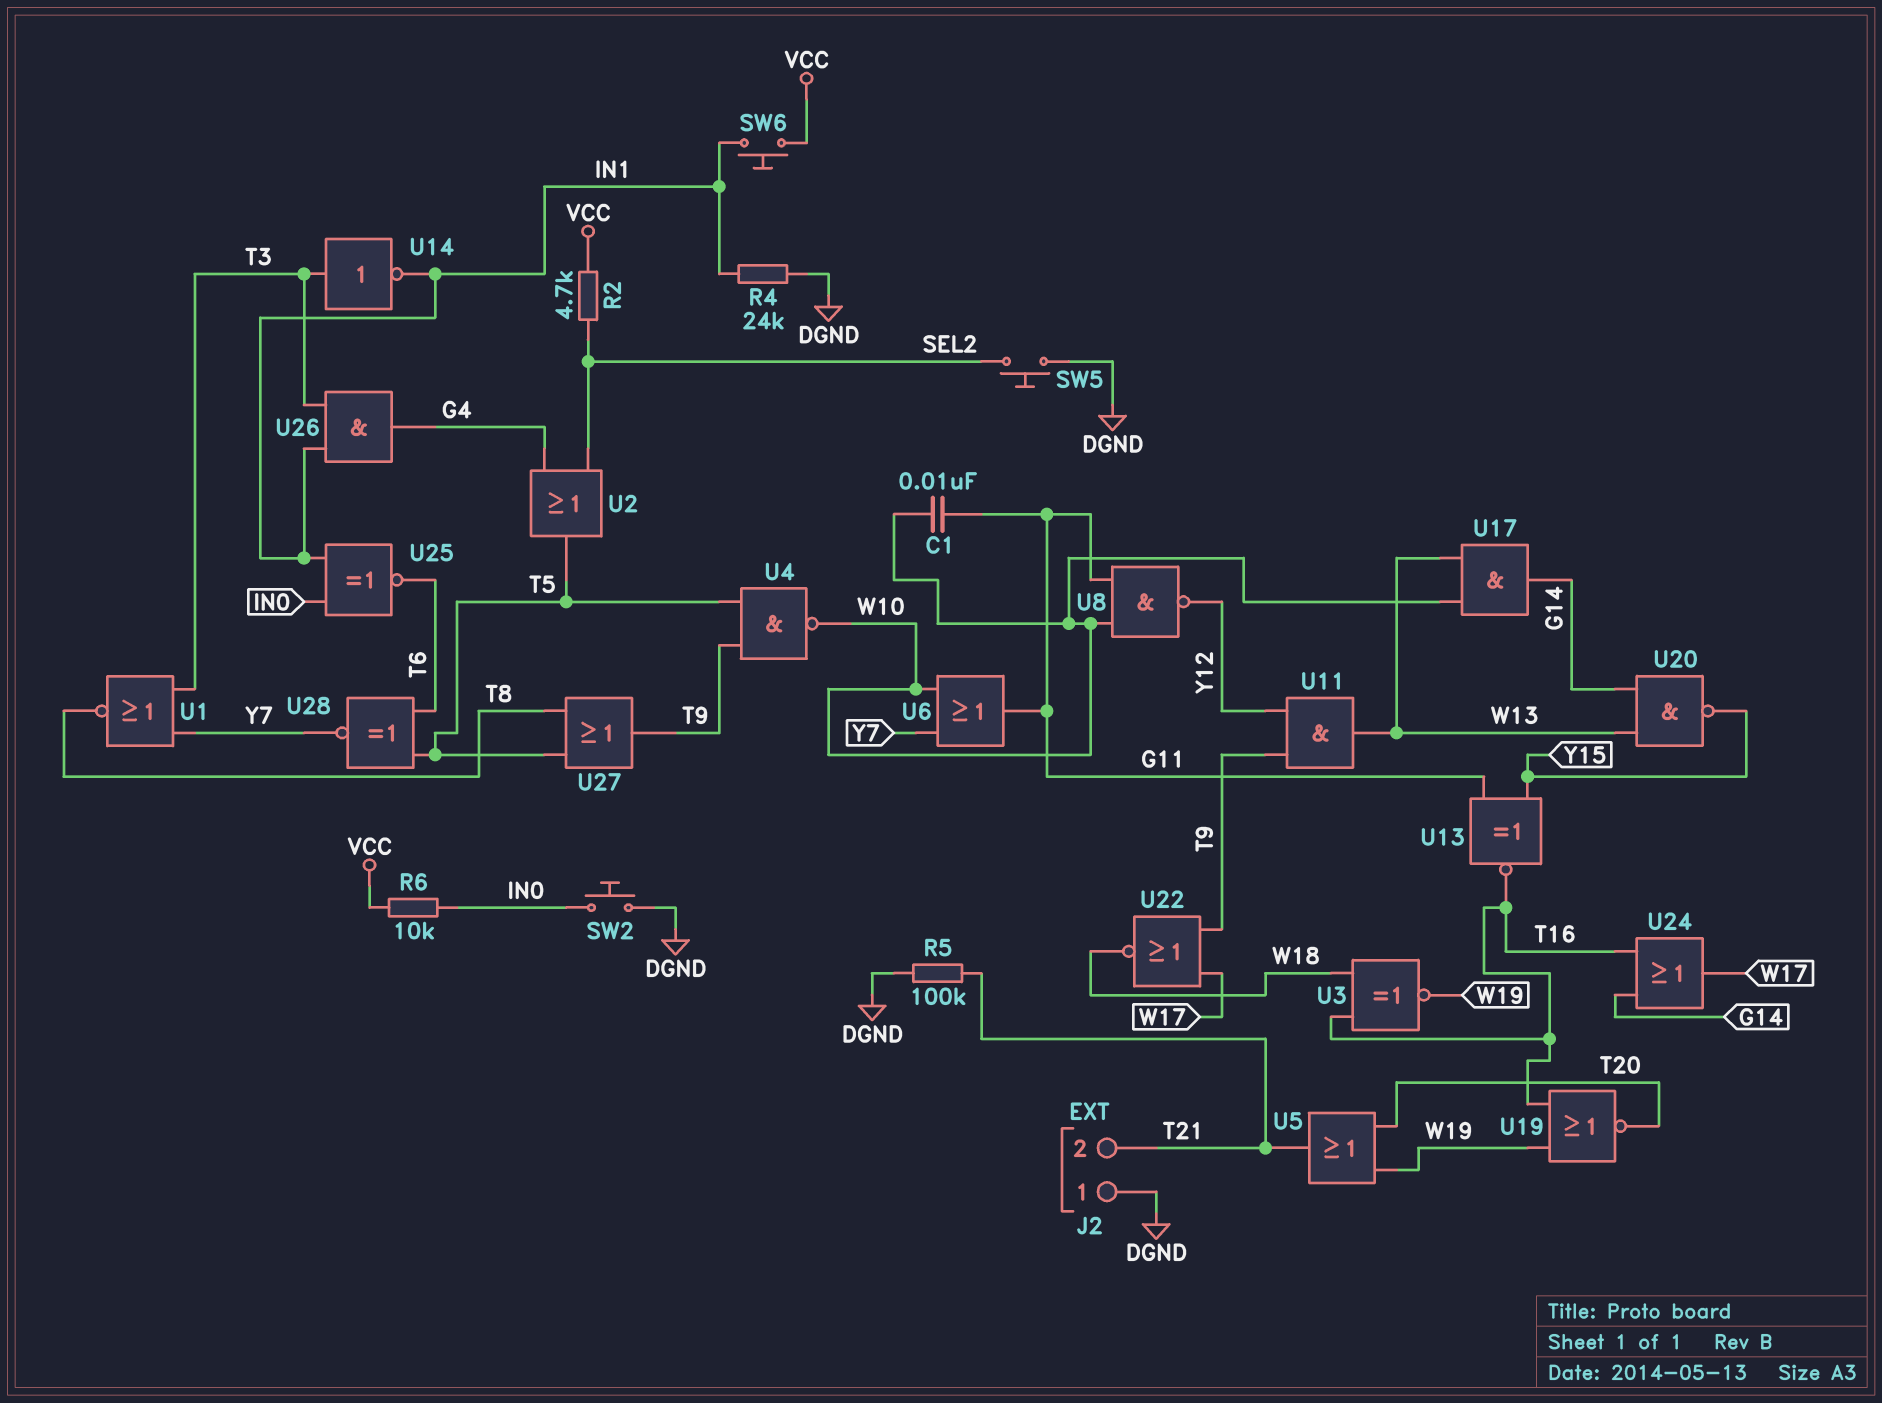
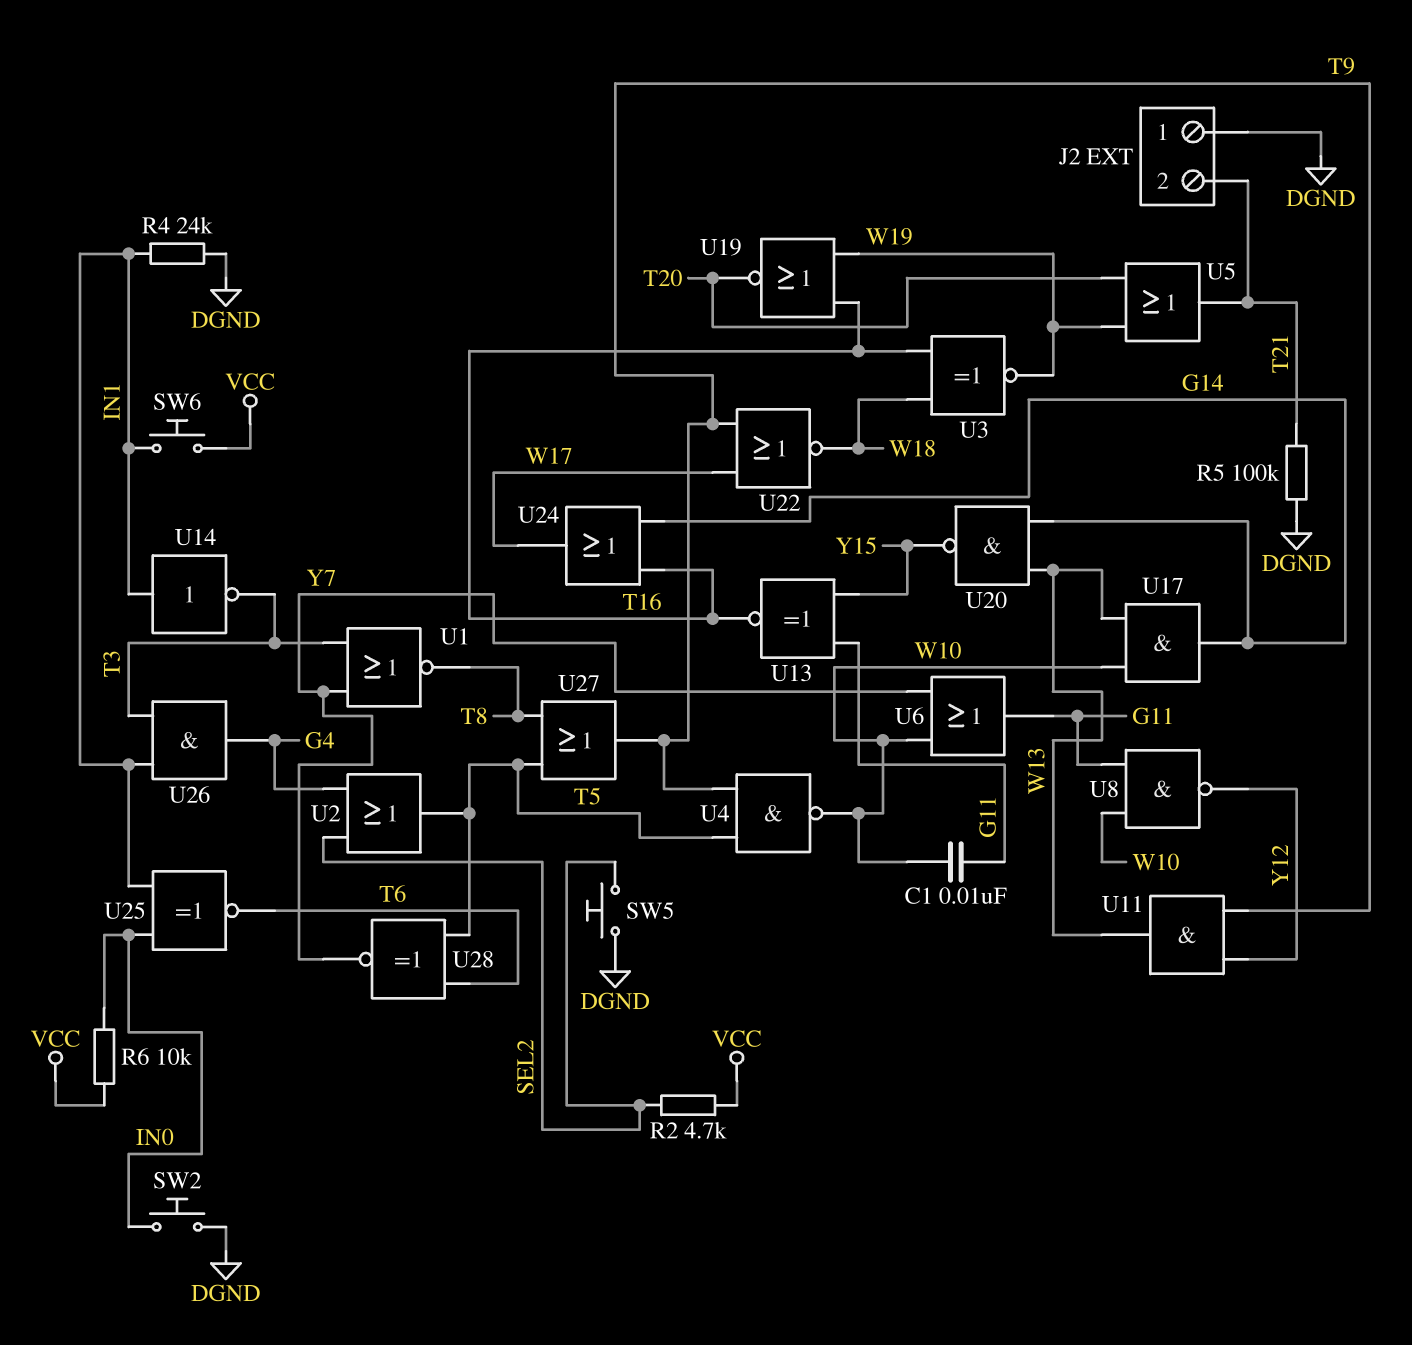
U14: NOT (in T3, out IN1) -> NOT (in IN1, out T3)

